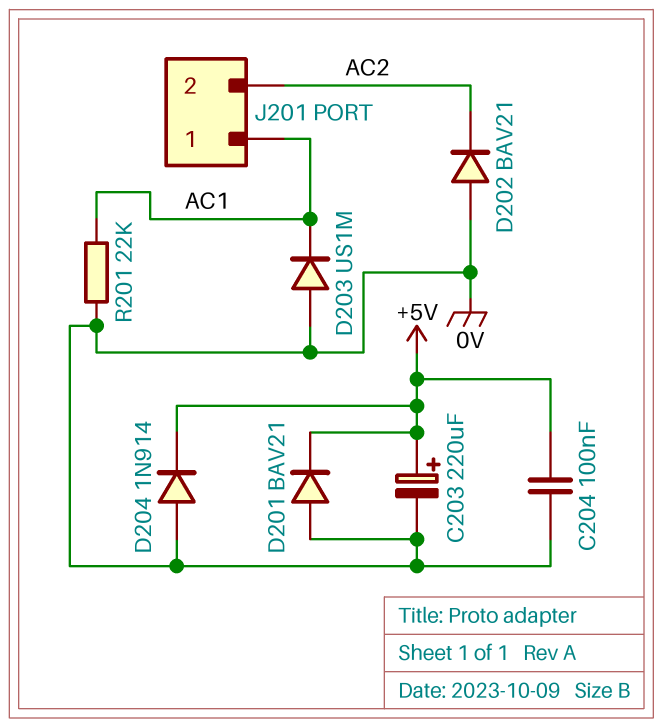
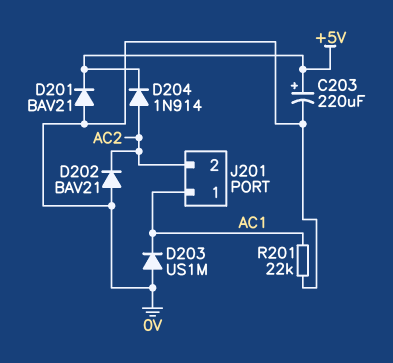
C204: 100nF (+5V, 0V) -> none
D204: diode 1N914 (A 0V, K +5V) -> diode 1N914 (A AC2, K +5V)

